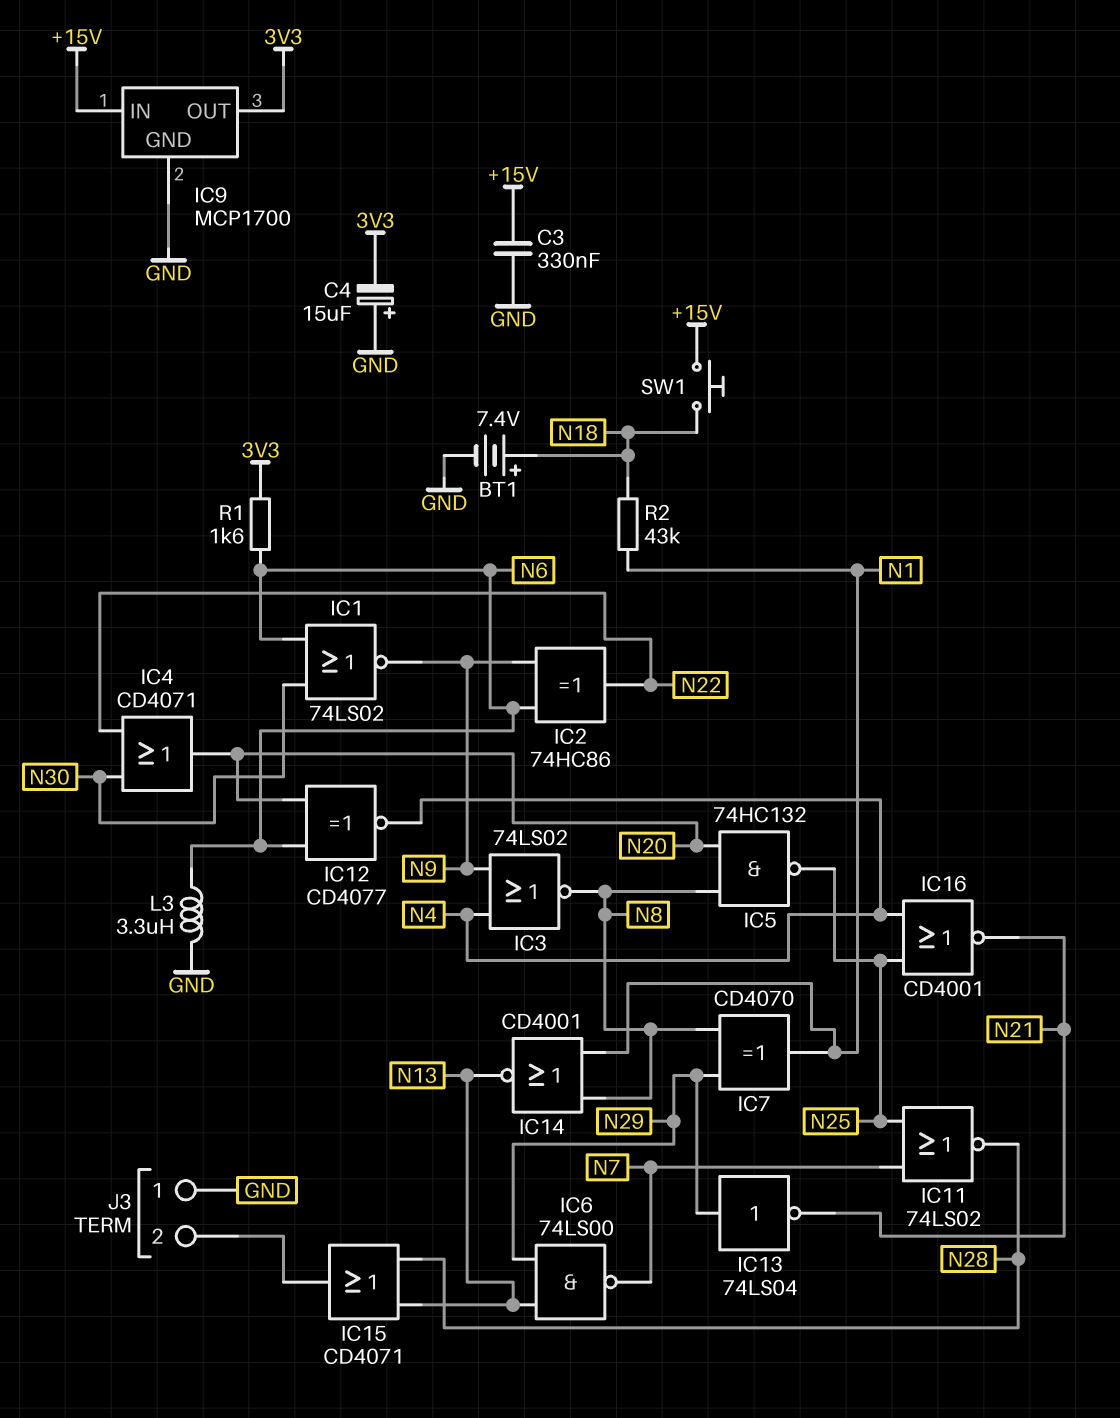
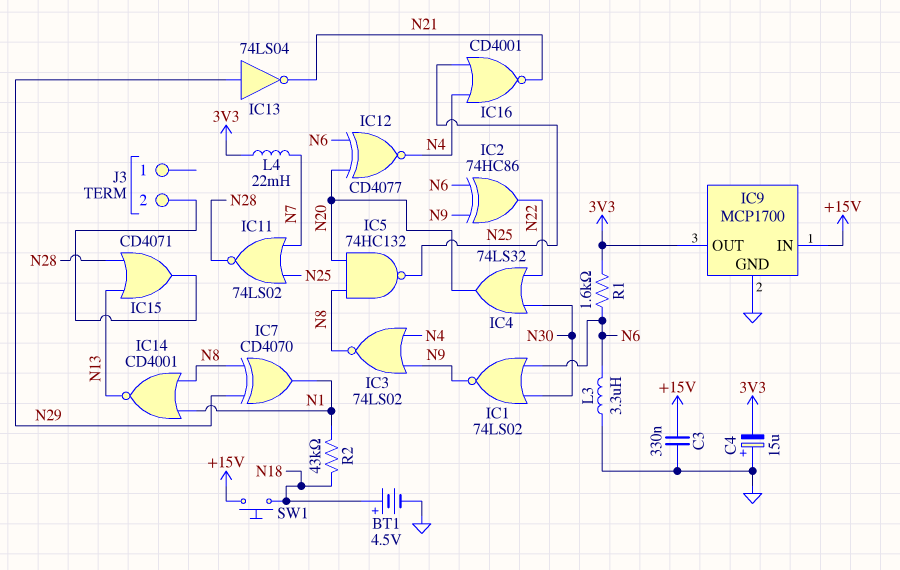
BT1: 7.4V (plus N18, minus GND) -> 4.5V (plus N18, minus GND)
IC4: OR CD4071 (in N22, in N30, out N20) -> OR 74LS32 (in N22, in N30, out N20)
IC6: NAND 74LS00 (in N13, in N29, out N7) -> none
J3 pin 1: GND -> none
L4: none -> 22mH (3V3, N7)

